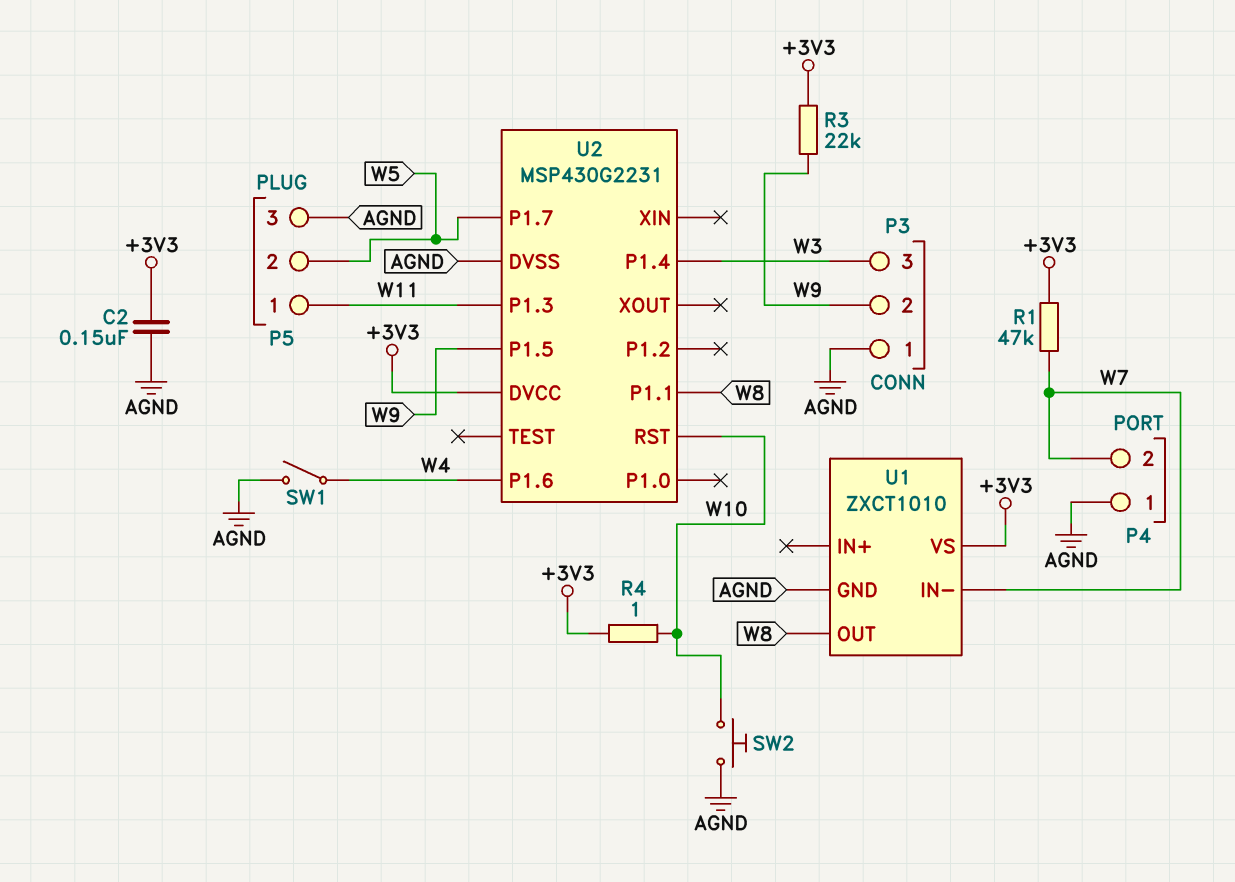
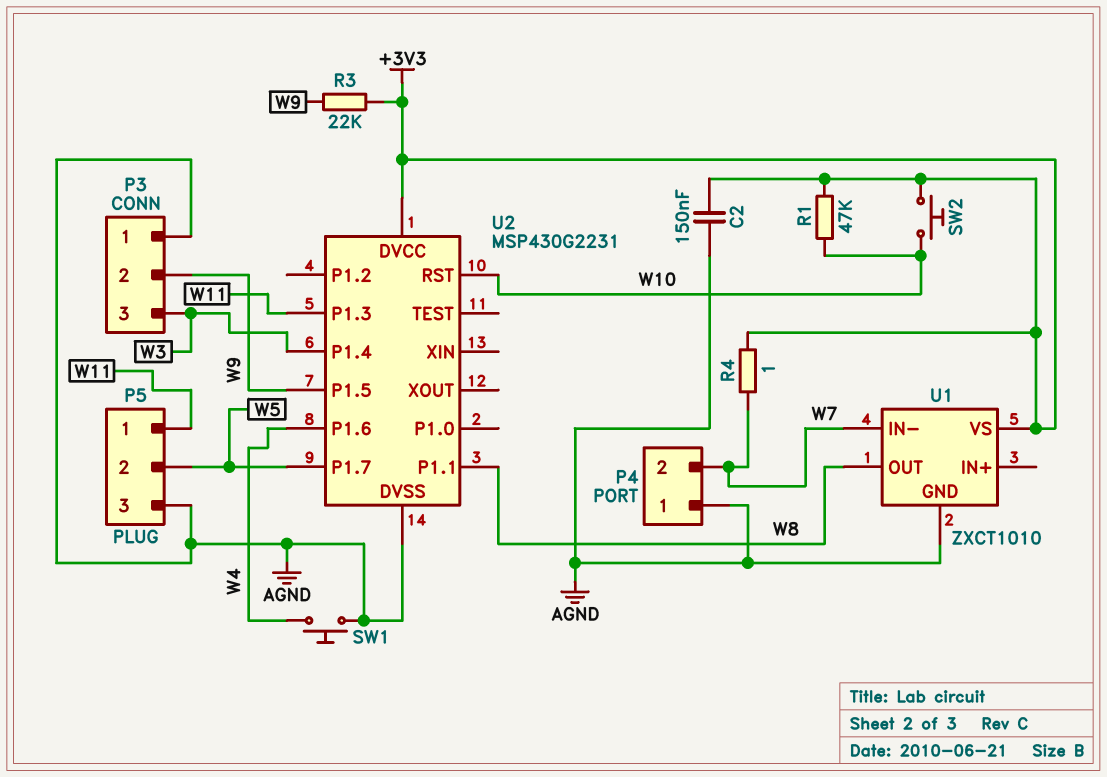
R1: 47k (+3V3, W7) -> 47k (+3V3, W10)
R4: 1 (+3V3, W10) -> 1 (+3V3, W7)
SW1: switch (AGND, W4) -> button (AGND, W4)
SW2: button (AGND, W10) -> button (+3V3, W10)

